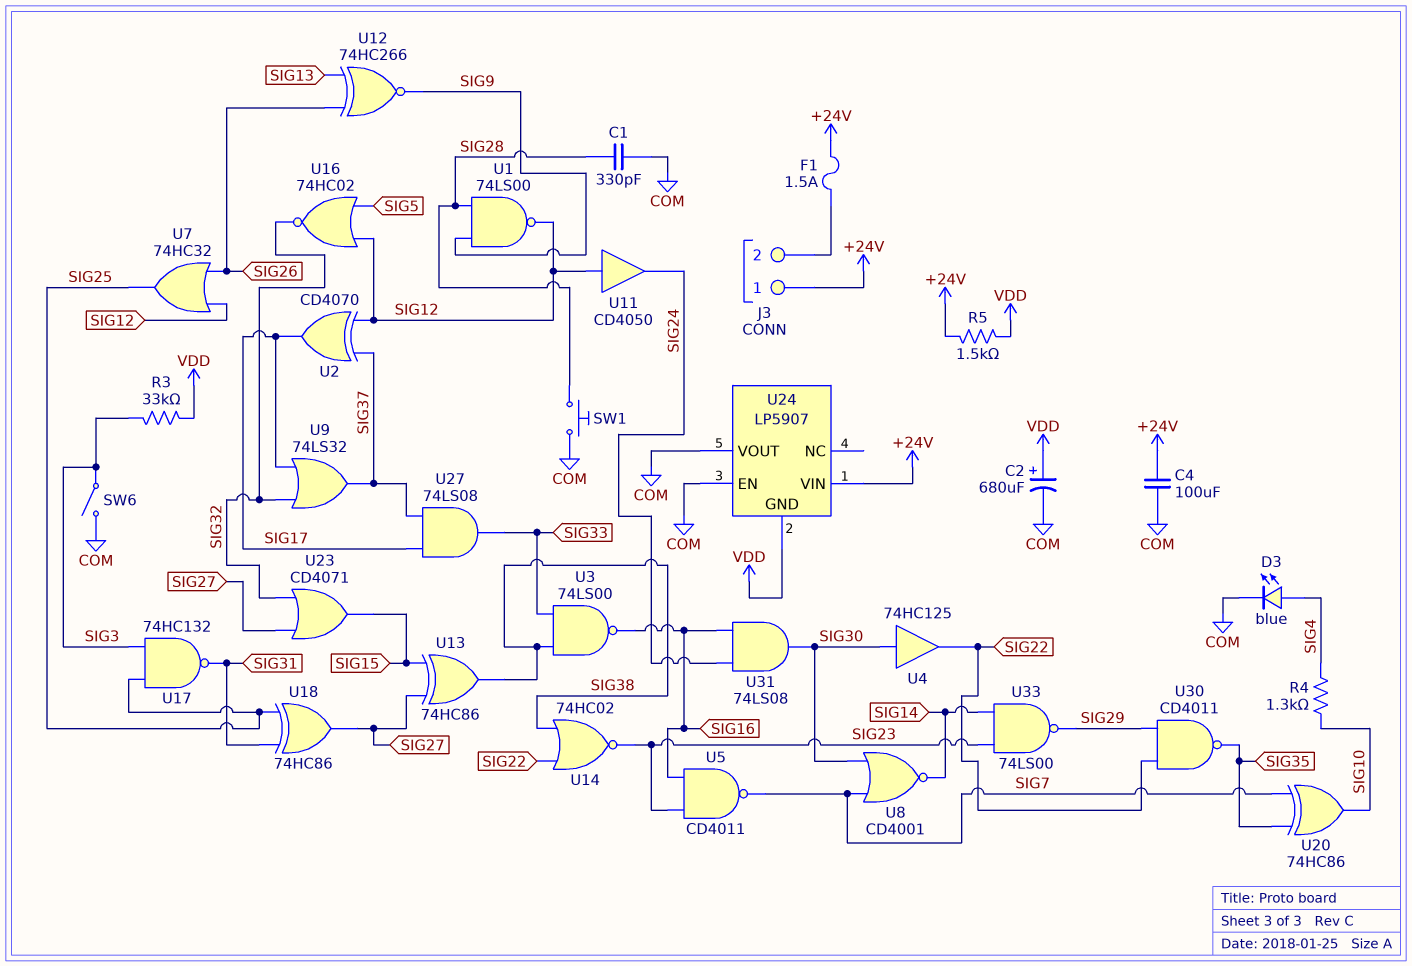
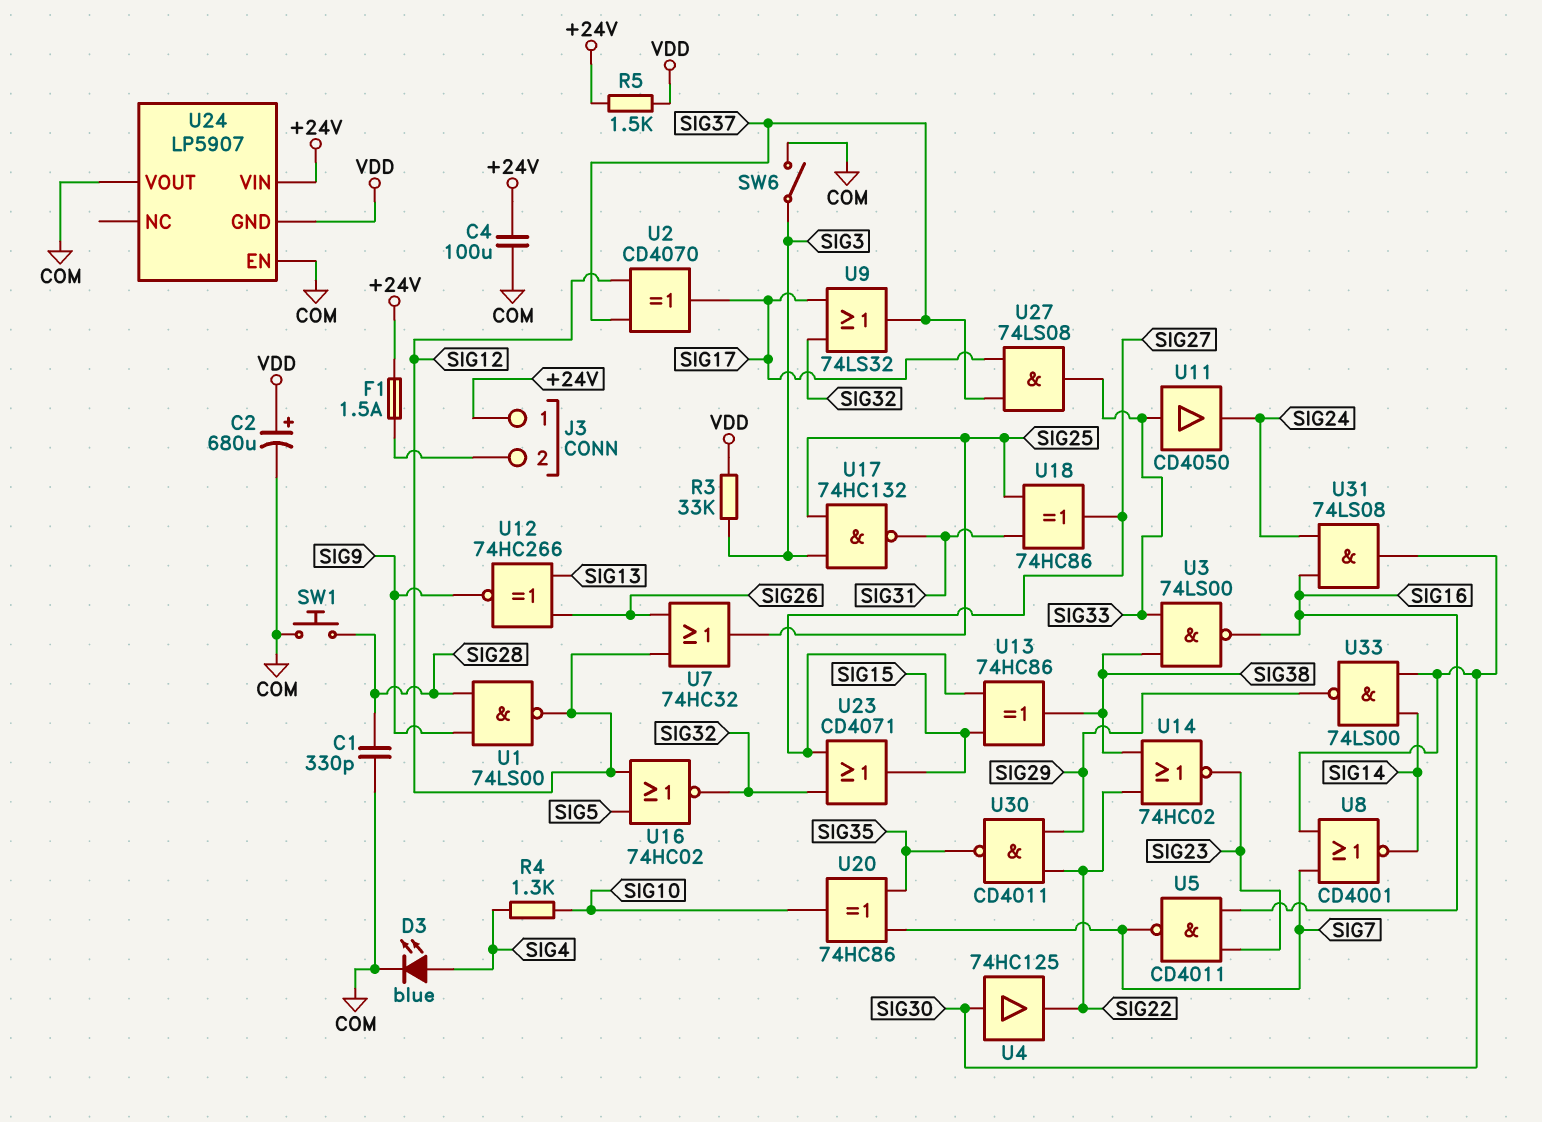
U11: buffer CD4050 (in SIG12, out SIG24) -> buffer CD4050 (in SIG33, out SIG24)
U33: NAND 74LS00 (in SIG14, in SIG23, out SIG29) -> NAND 74LS00 (in SIG14, in SIG30, out SIG29)

